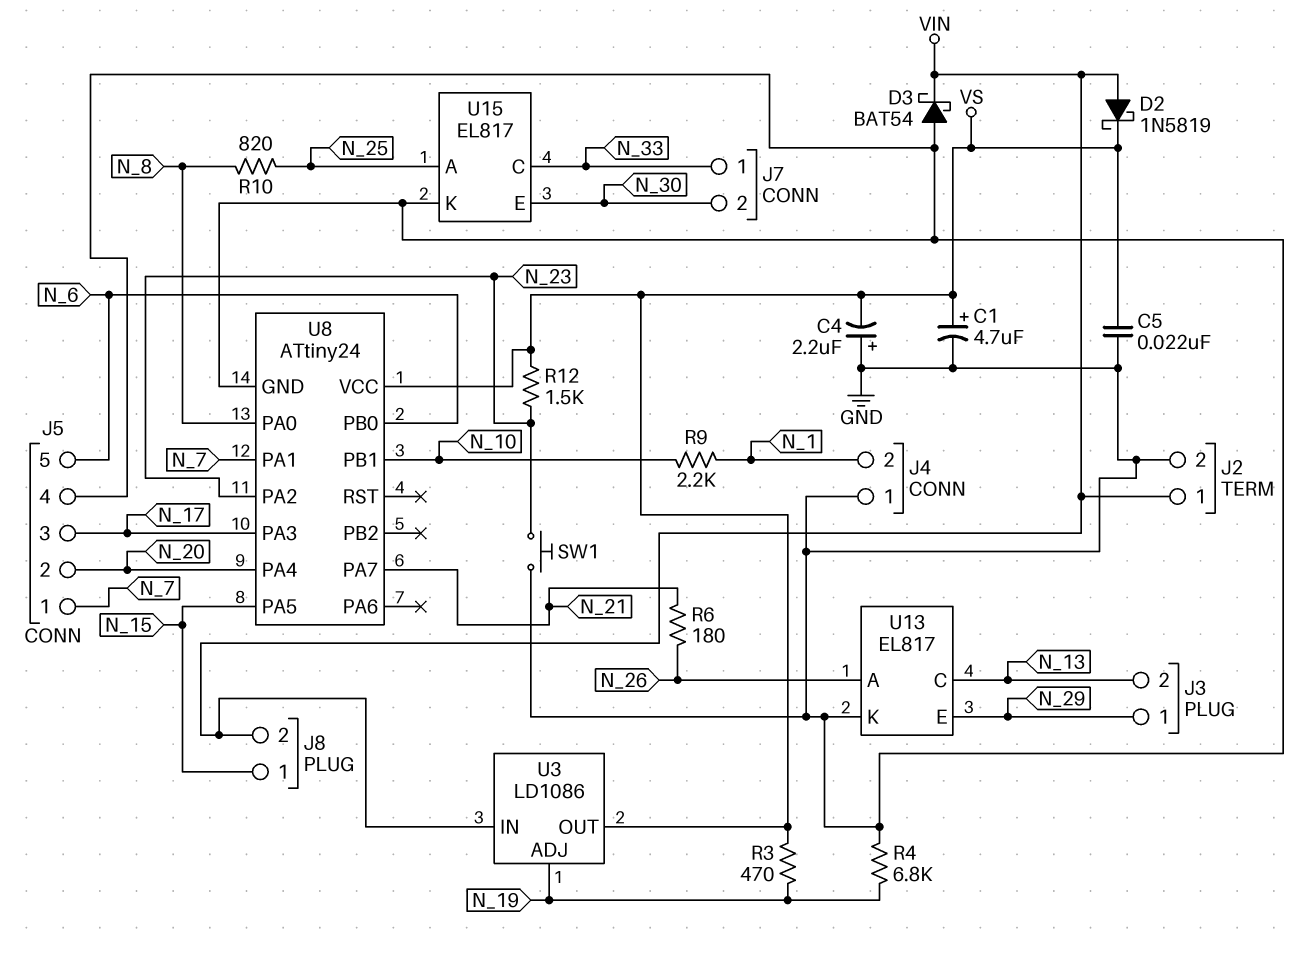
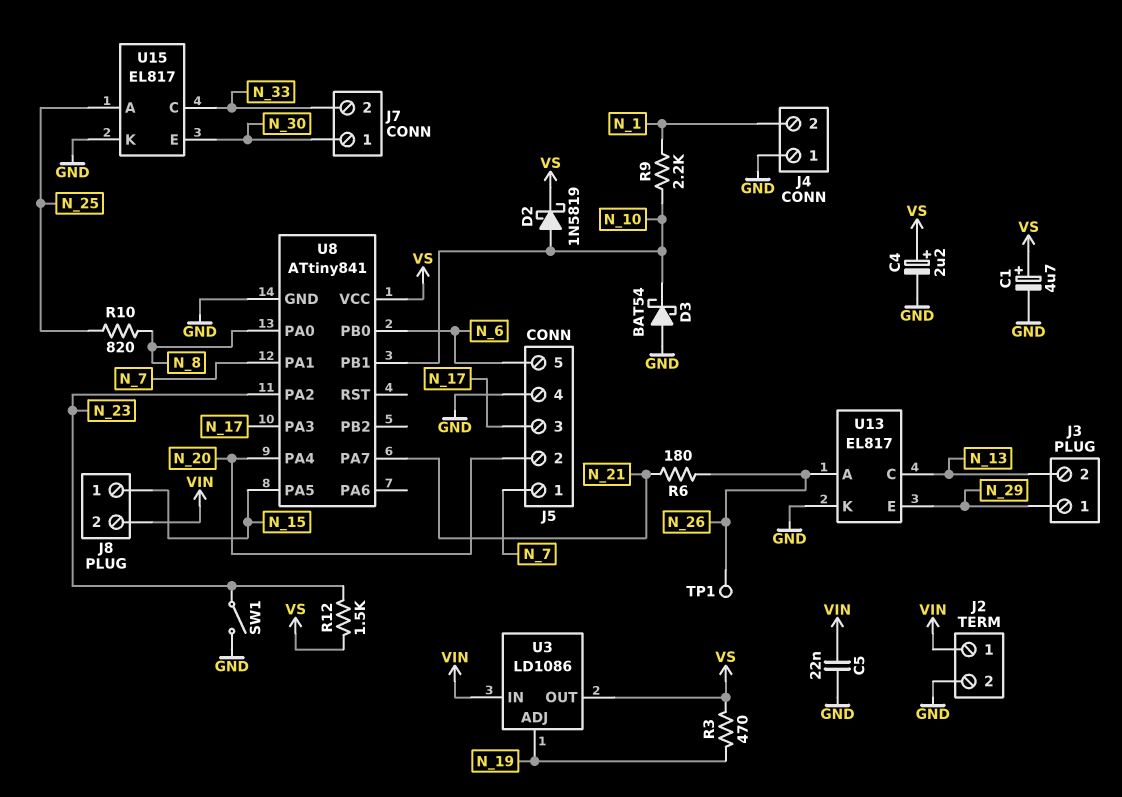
C4: 2.2uF (plus GND, minus VS) -> 2.2uF (plus VS, minus GND)
C5: 22nF (GND, VS) -> 22nF (GND, VIN)
D2: schottky 1N5819 (A VIN, K VS) -> schottky 1N5819 (A N_10, K VS)
D3: schottky BAT54 (A GND, K VIN) -> schottky BAT54 (A GND, K N_10)
J7 pin 1: N_33 -> N_30
J7 pin 2: N_30 -> N_33
R4: 6.8k (GND, N_19) -> none
SW1: button (GND, N_23) -> switch (GND, N_23)
TP1: none -> test point (N_26)
U8: ATtiny24 -> ATtiny841

